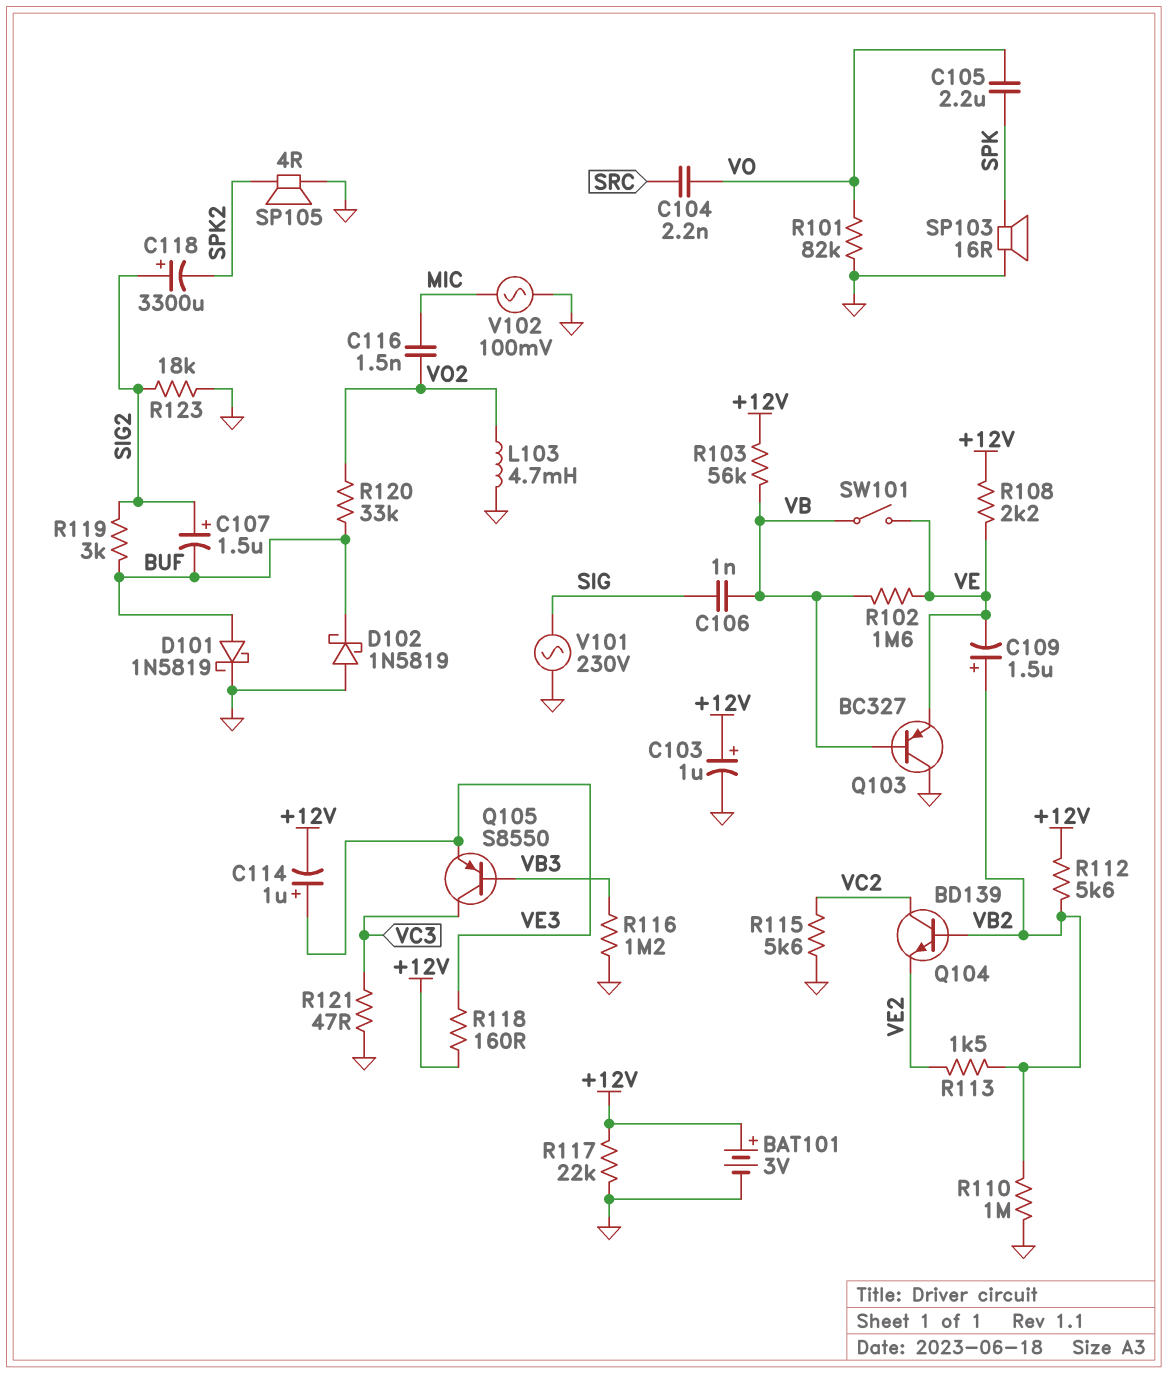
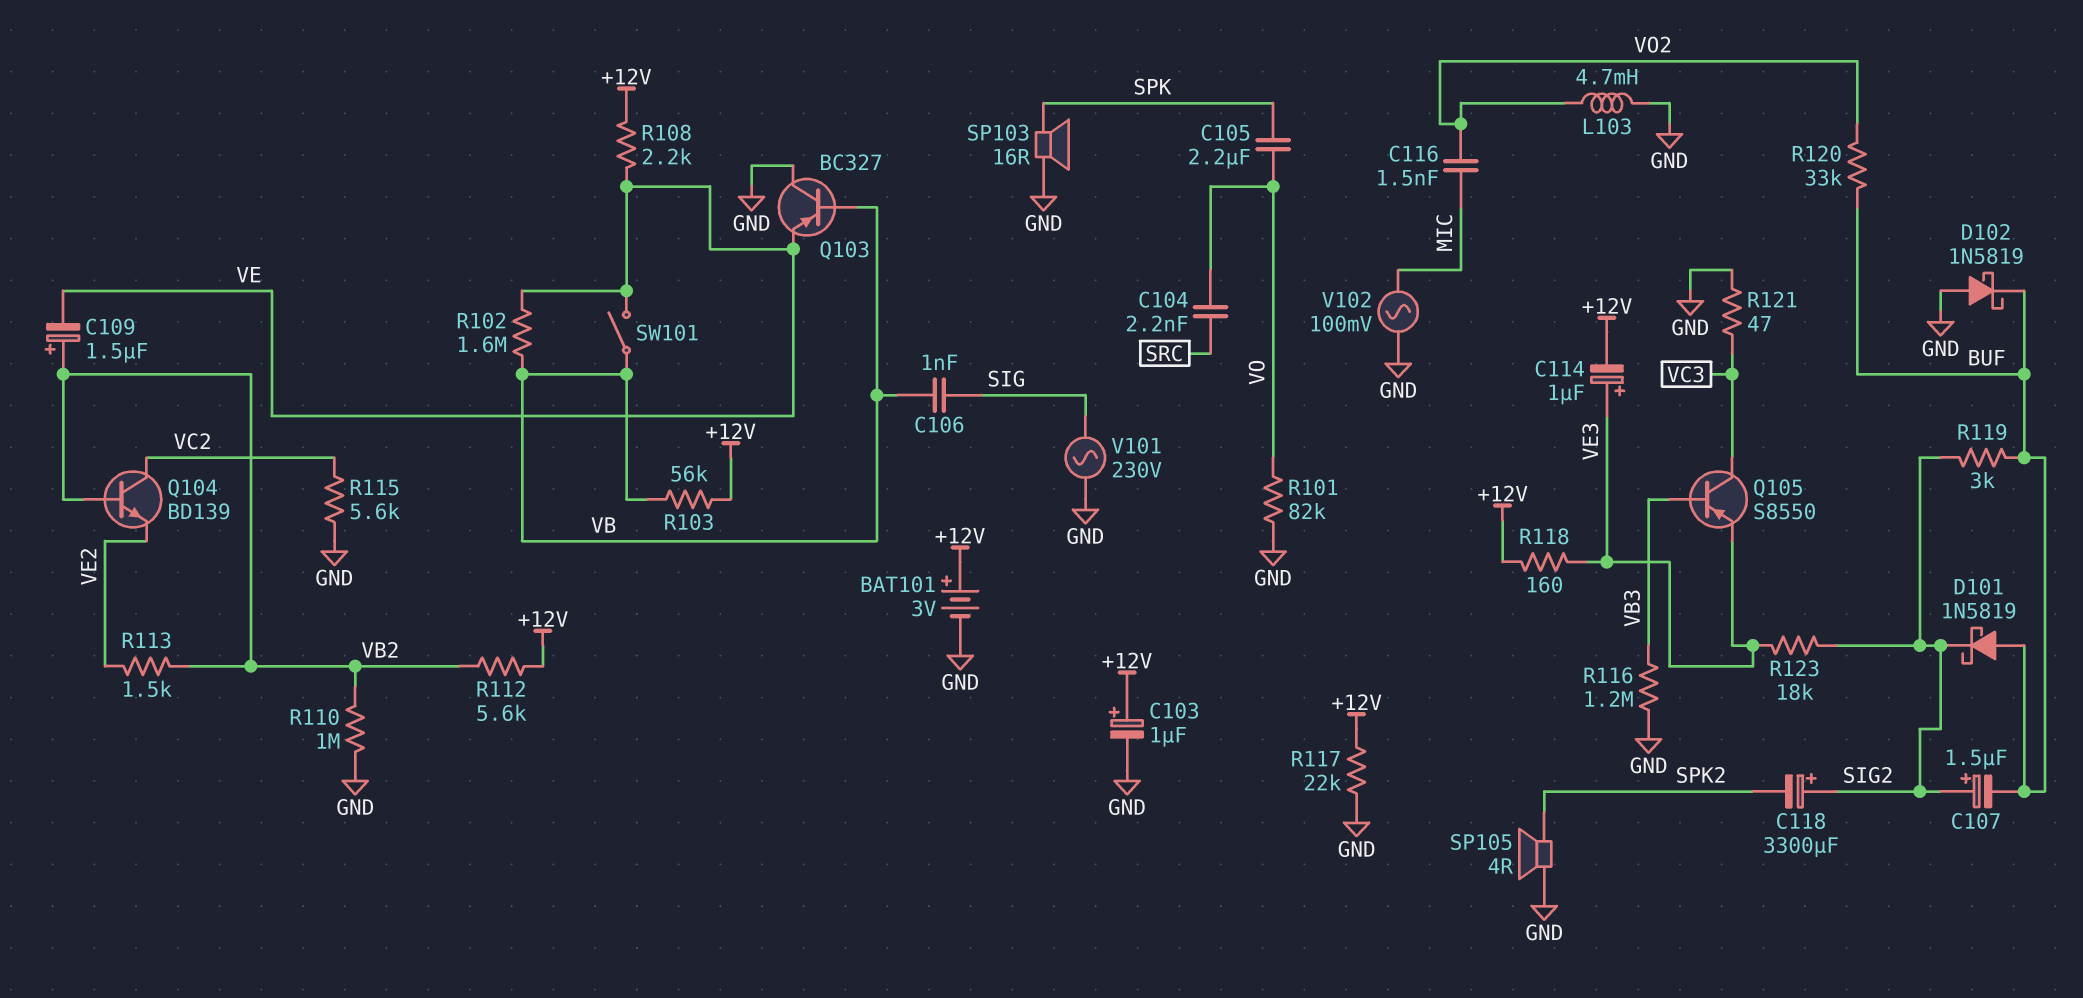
D101: schottky 1N5819 (A BUF, K GND) -> schottky 1N5819 (A BUF, K SIG2)
R123: 18k (GND, SIG2) -> 18k (SIG2, VE3)

